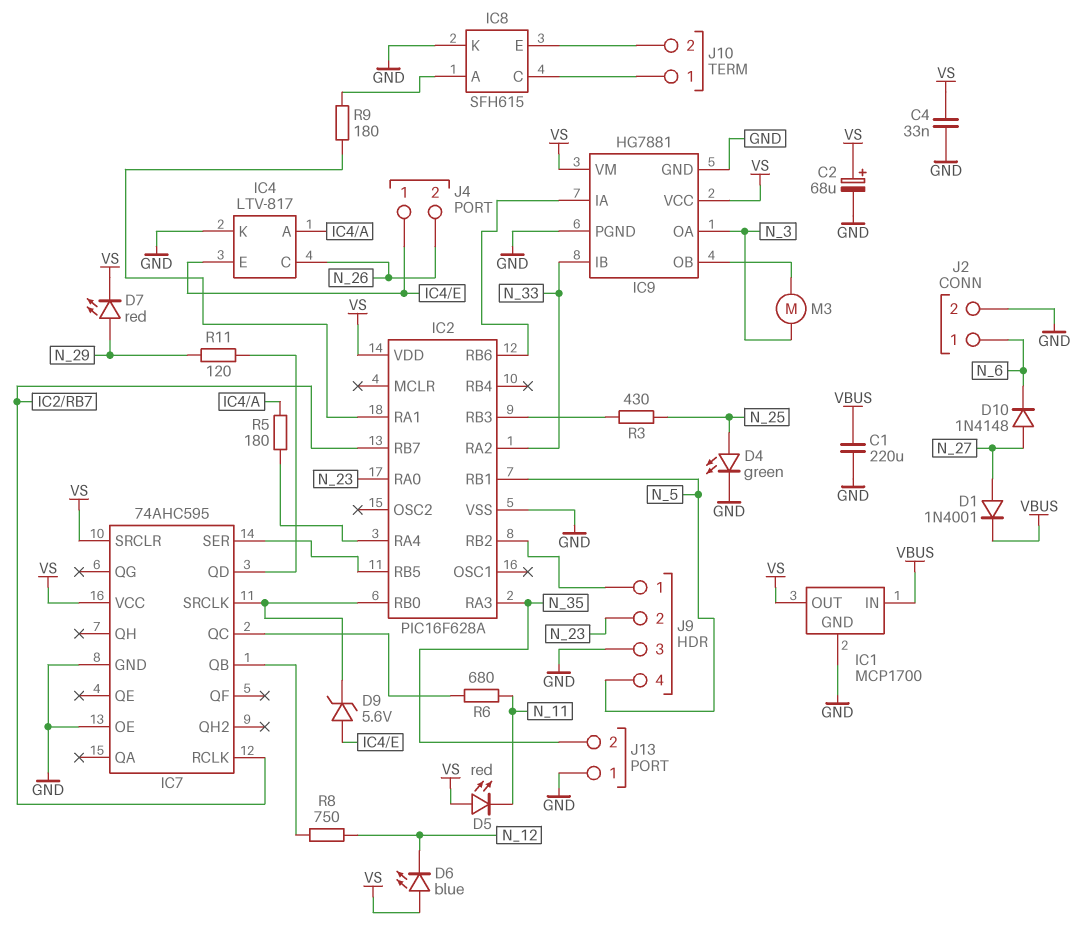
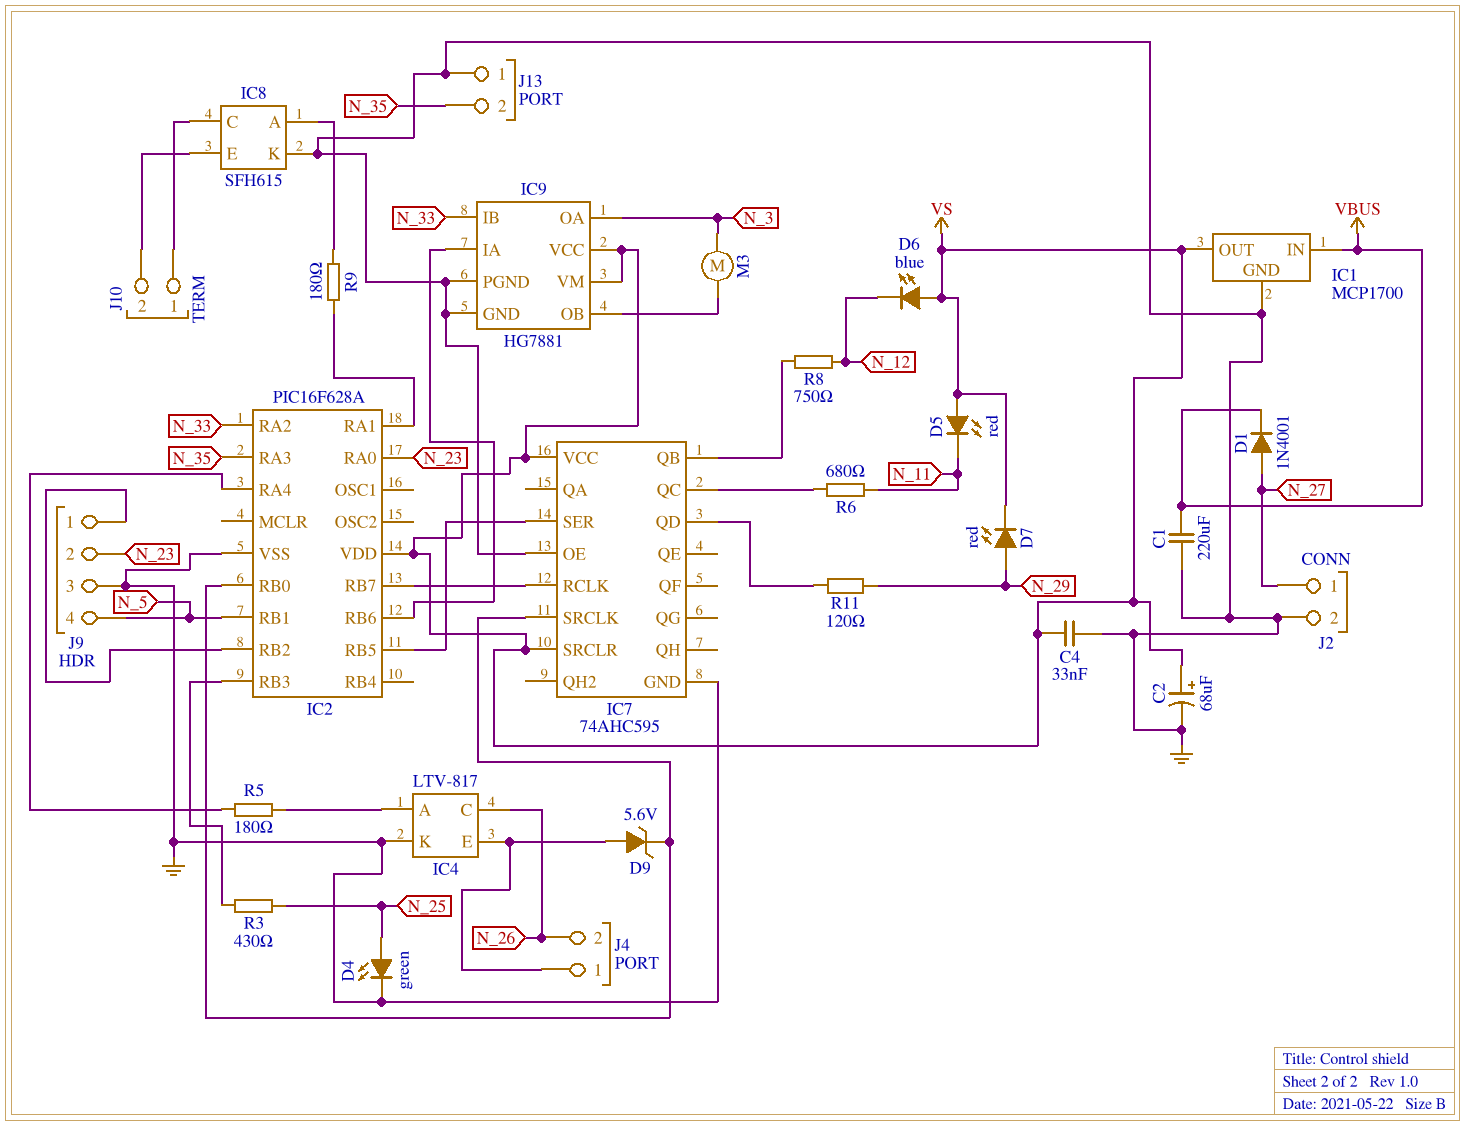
D10: diode 1N4148 (A N_27, K N_6) -> none
J2 pin 1: N_6 -> N_27

